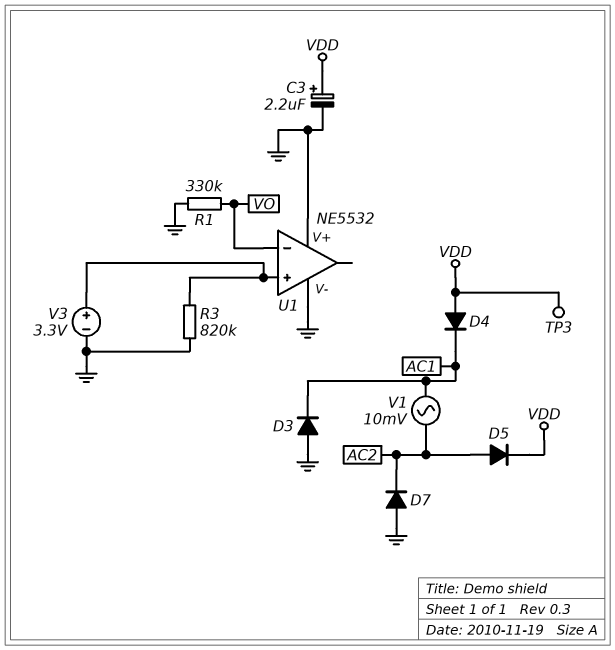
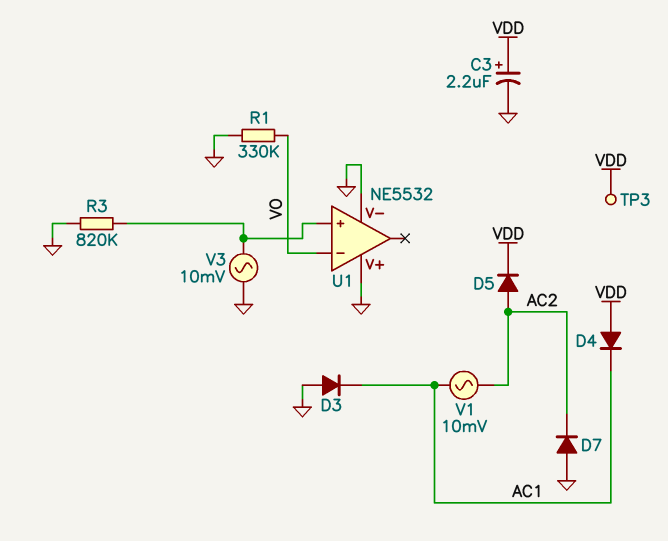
V3: 3.3V (plus U1/in+, minus GND) -> AC 10mV (GND, U1/in+)

